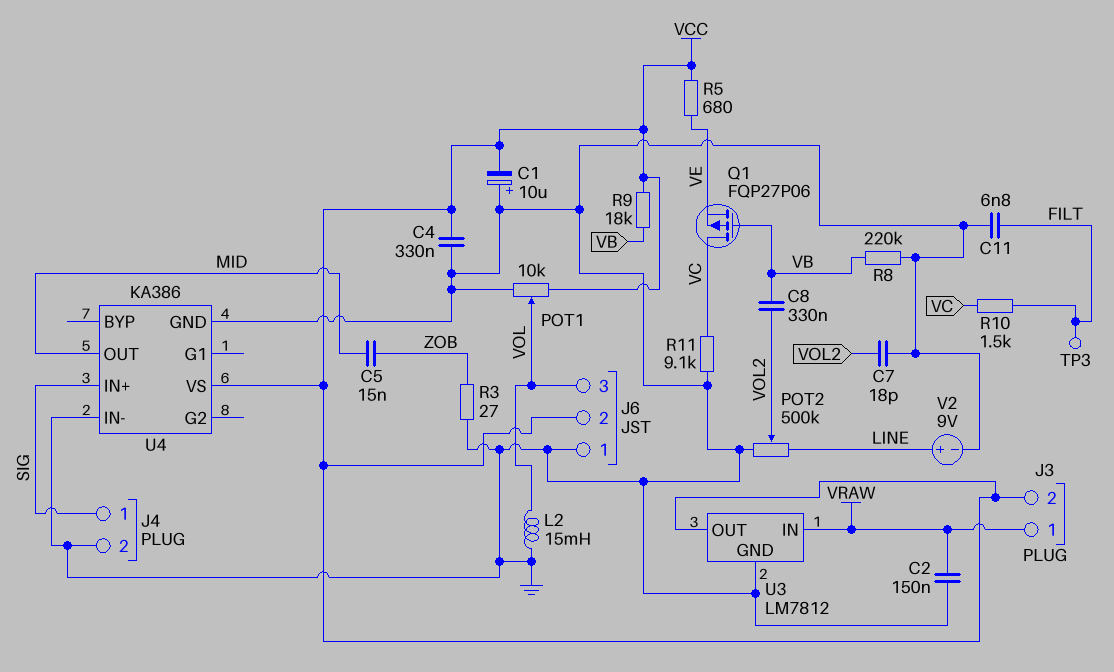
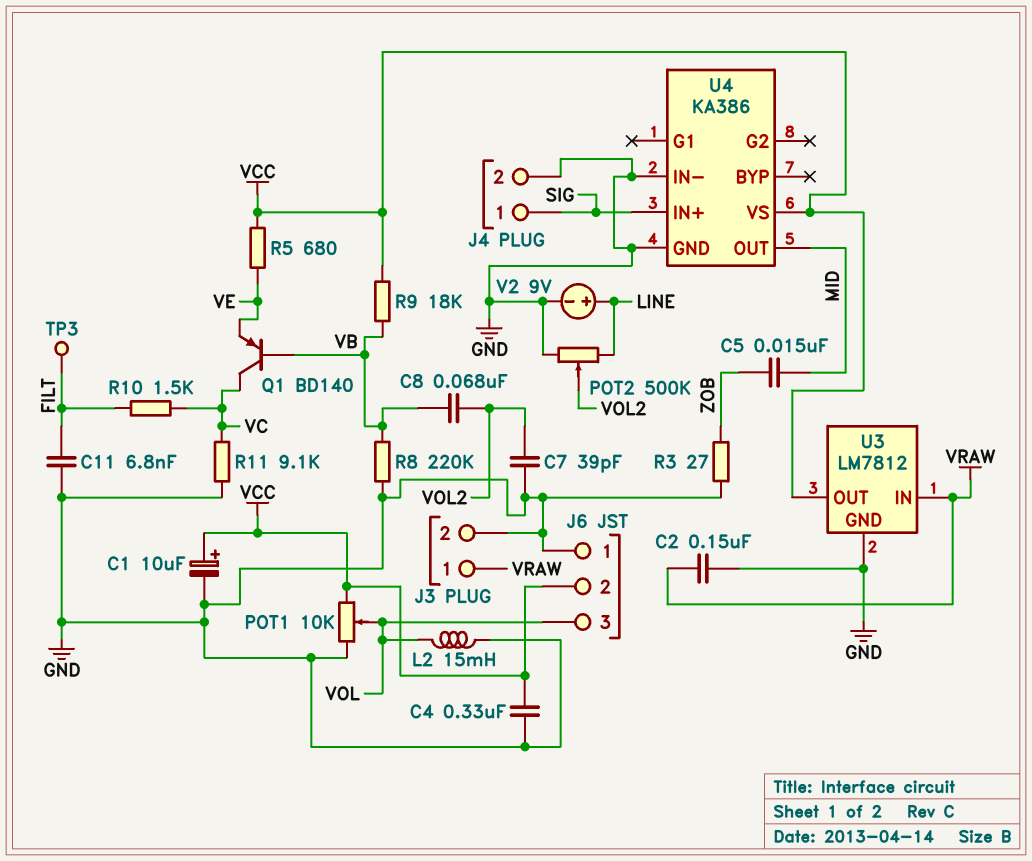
C1: 10uF (plus GND, minus VCC) -> 10uF (plus VCC, minus GND)
C7: 18pF (GND, VOL2) -> 39pF (GND, VOL2)
C8: 330nF (VB, VOL2) -> 68nF (VB, VOL2)
J3 pin 2: VCC -> GND
Q1: PMOS FQP27P06 (G VB, D VC, S VE) -> PNP BD140 (B VB, C VC, E VE)

